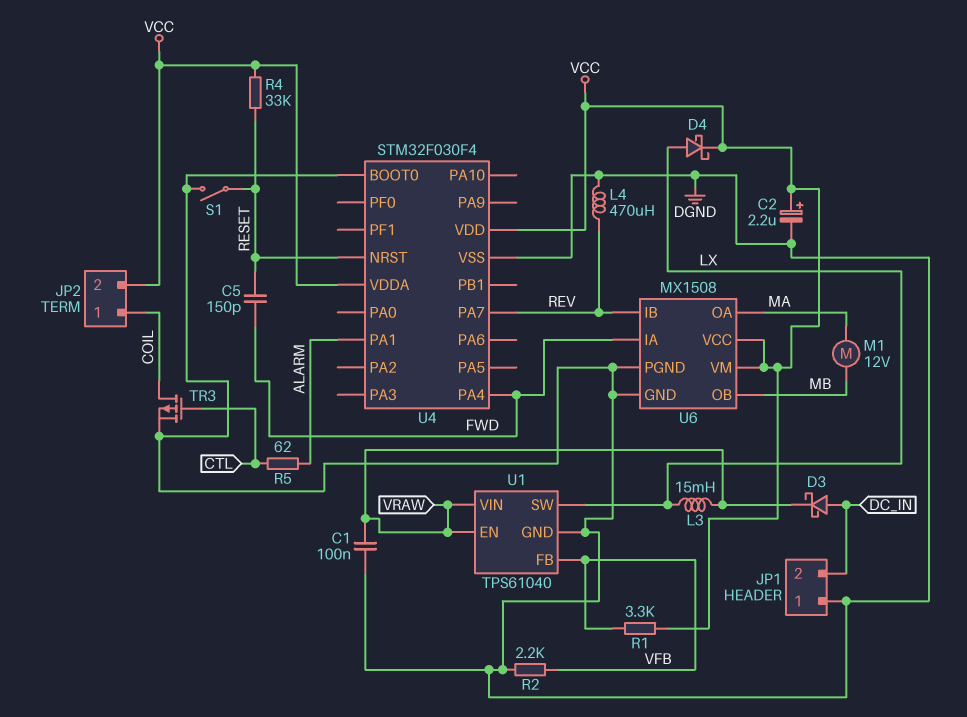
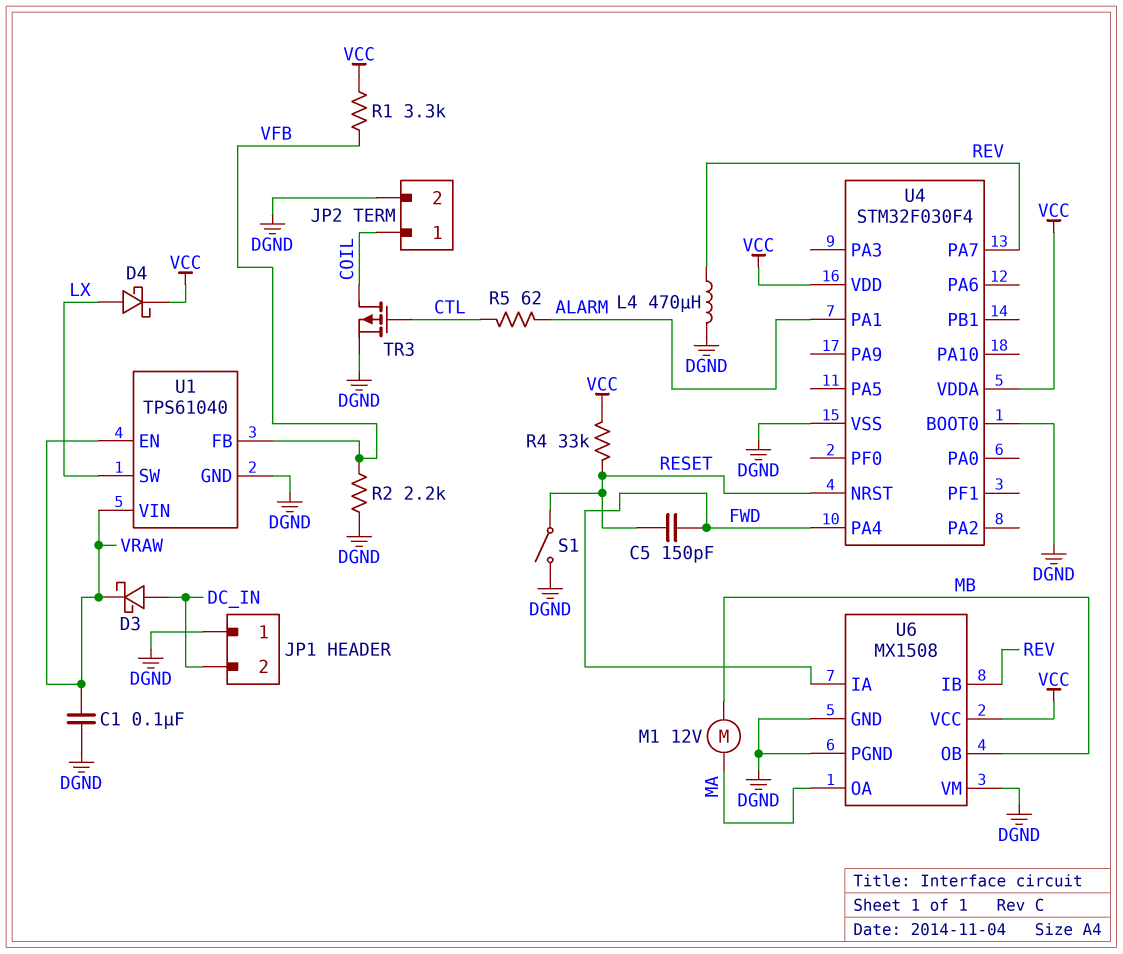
C2: 2.2uF (plus VCC, minus DGND) -> none
JP2 pin 2: VCC -> DGND
L3: 15mH (LX, VRAW) -> none
U6 pin VM: VCC -> DGND

